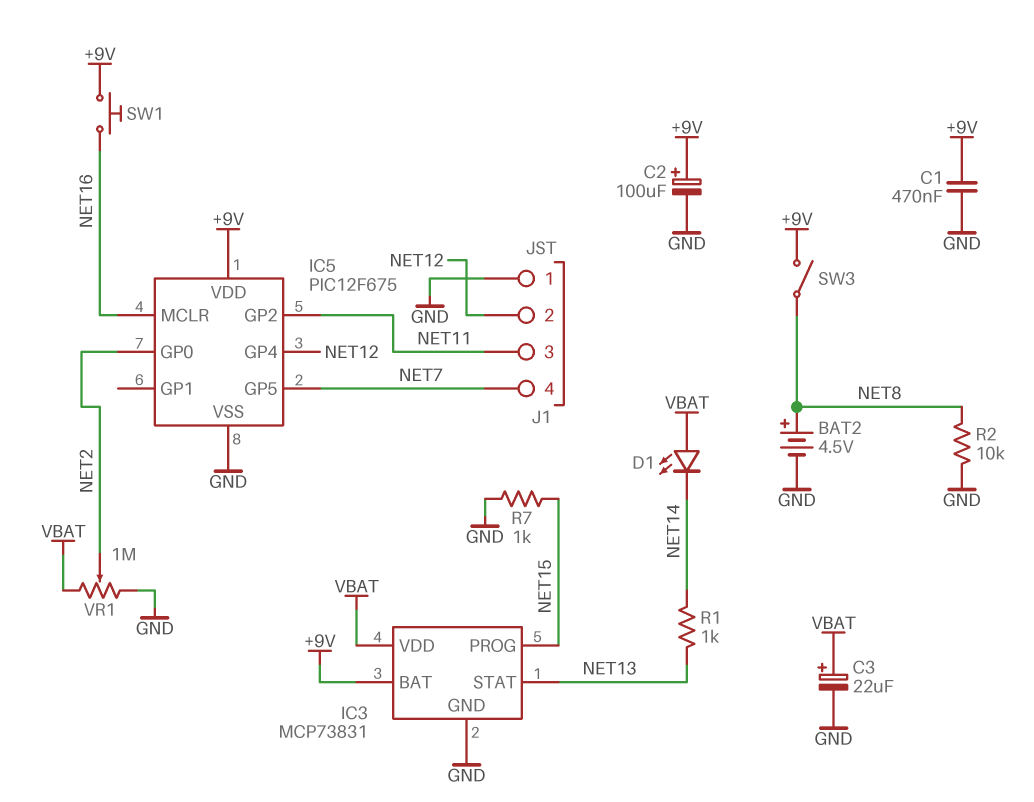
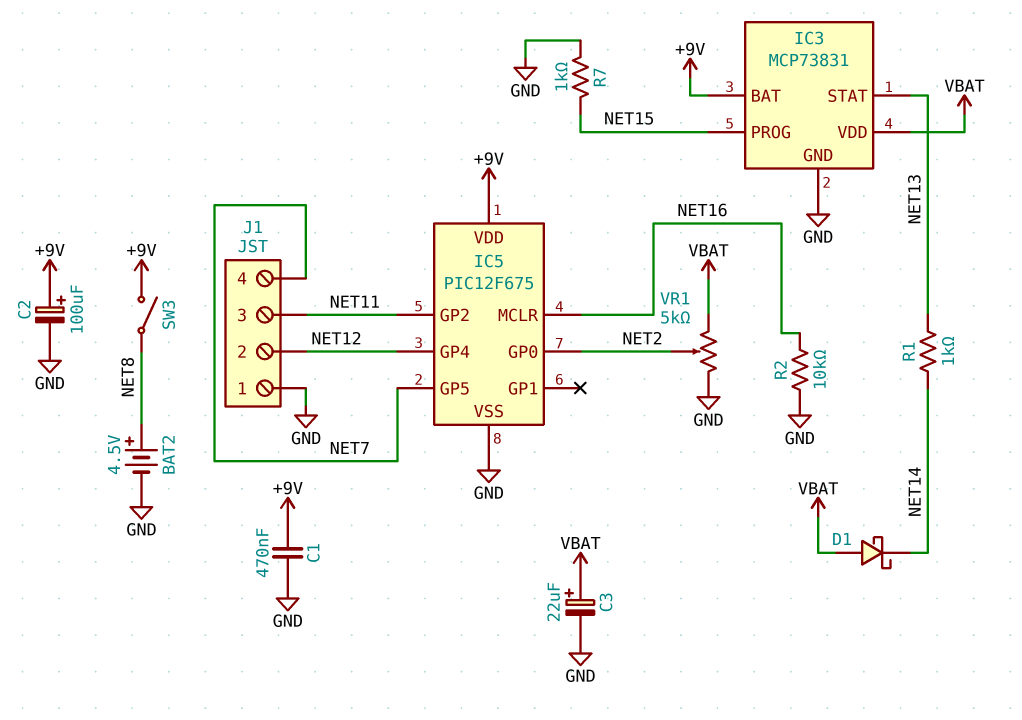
D1: LED (A VBAT, K NET14) -> schottky (A VBAT, K NET14)
R2: 10k (GND, NET8) -> 10k (GND, NET16)
SW1: button (+9V, NET16) -> none
VR1: 1M (GND, VBAT, wiper NET2) -> 5k (GND, VBAT, wiper NET2)

